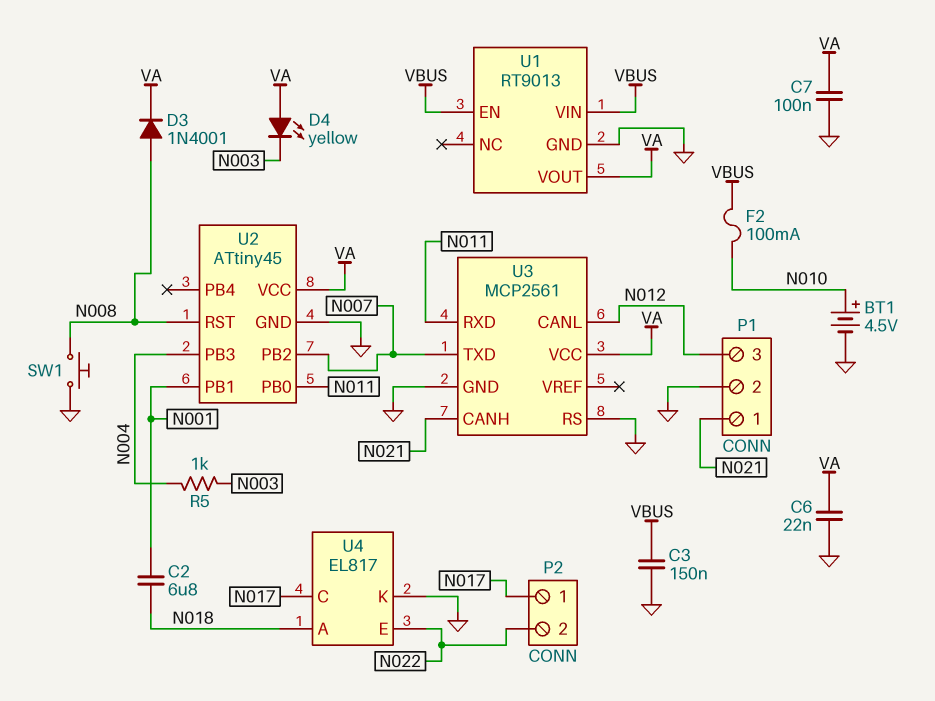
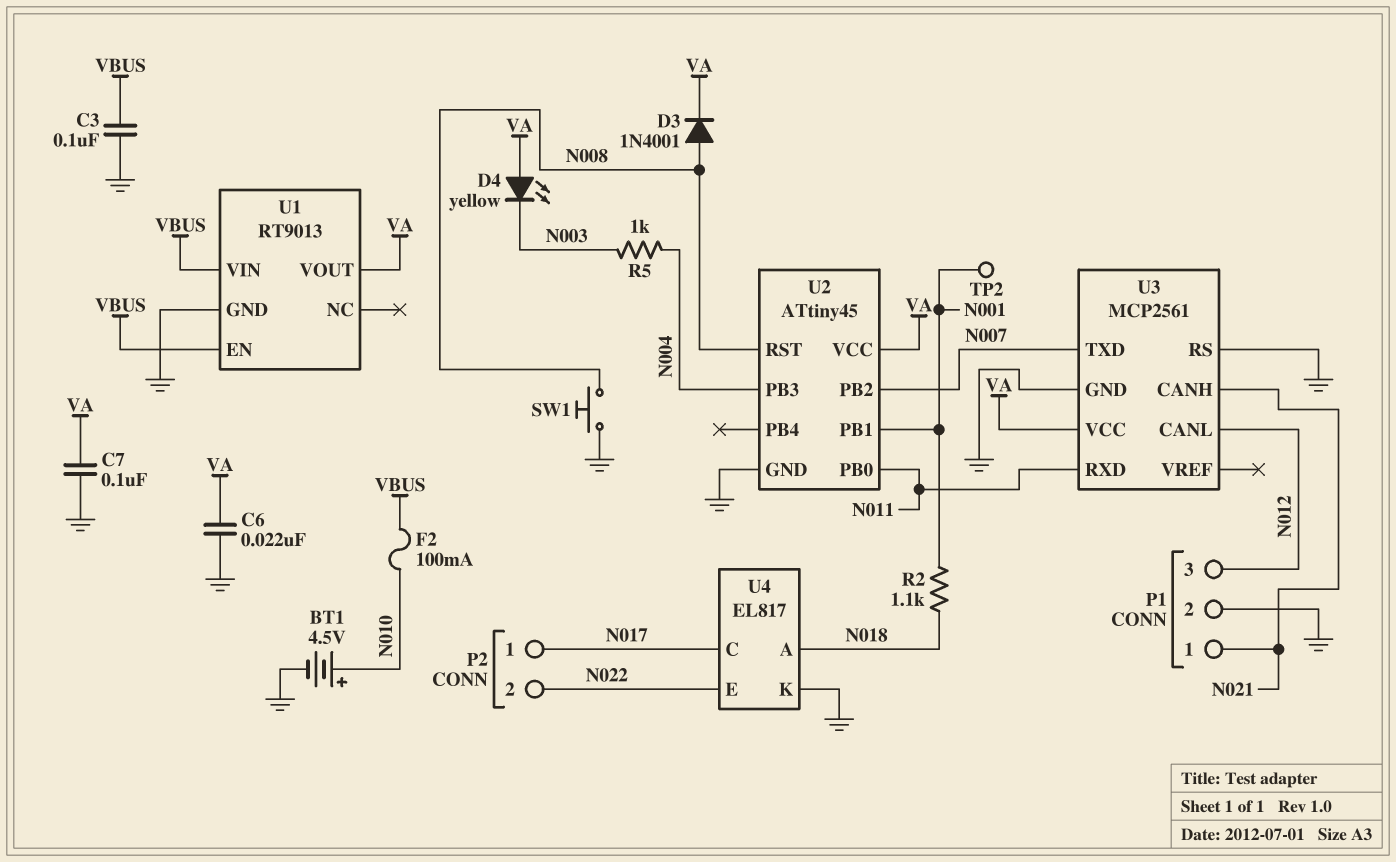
C2: 6.8uF (N001, N018) -> none
C3: 150nF (GND, VBUS) -> 100nF (GND, VBUS)
R2: none -> 1.1k (N001, N018)
TP2: none -> test point (N001)

